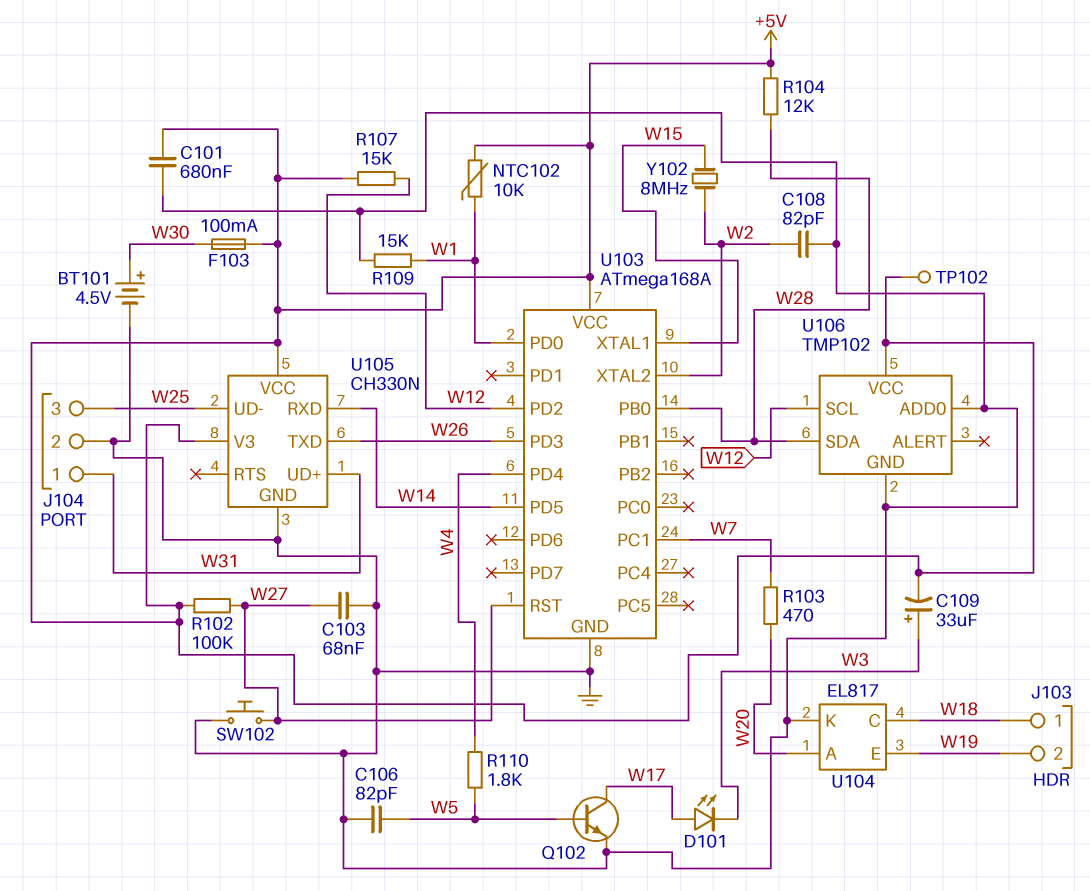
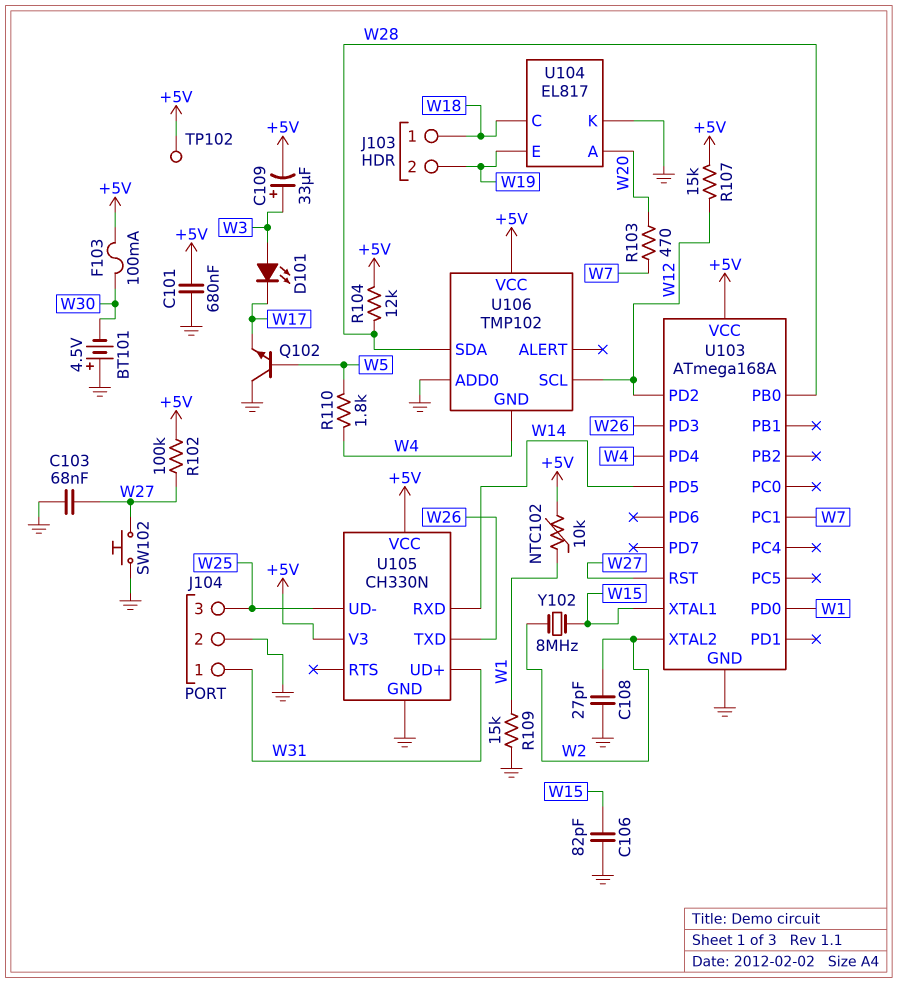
BT101: 4.5V (plus W30, minus GND) -> 4.5V (plus GND, minus W30)
C106: 82pF (GND, W5) -> 82pF (GND, W15)
C108: 82pF (GND, W2) -> 27pF (GND, W2)
D101: LED (A W17, K W3) -> LED (A W3, K W17)
Q102: NPN (B W5, C W17, E GND) -> NPN (B W5, C GND, E W17)
U106 pin GND: GND -> W4

